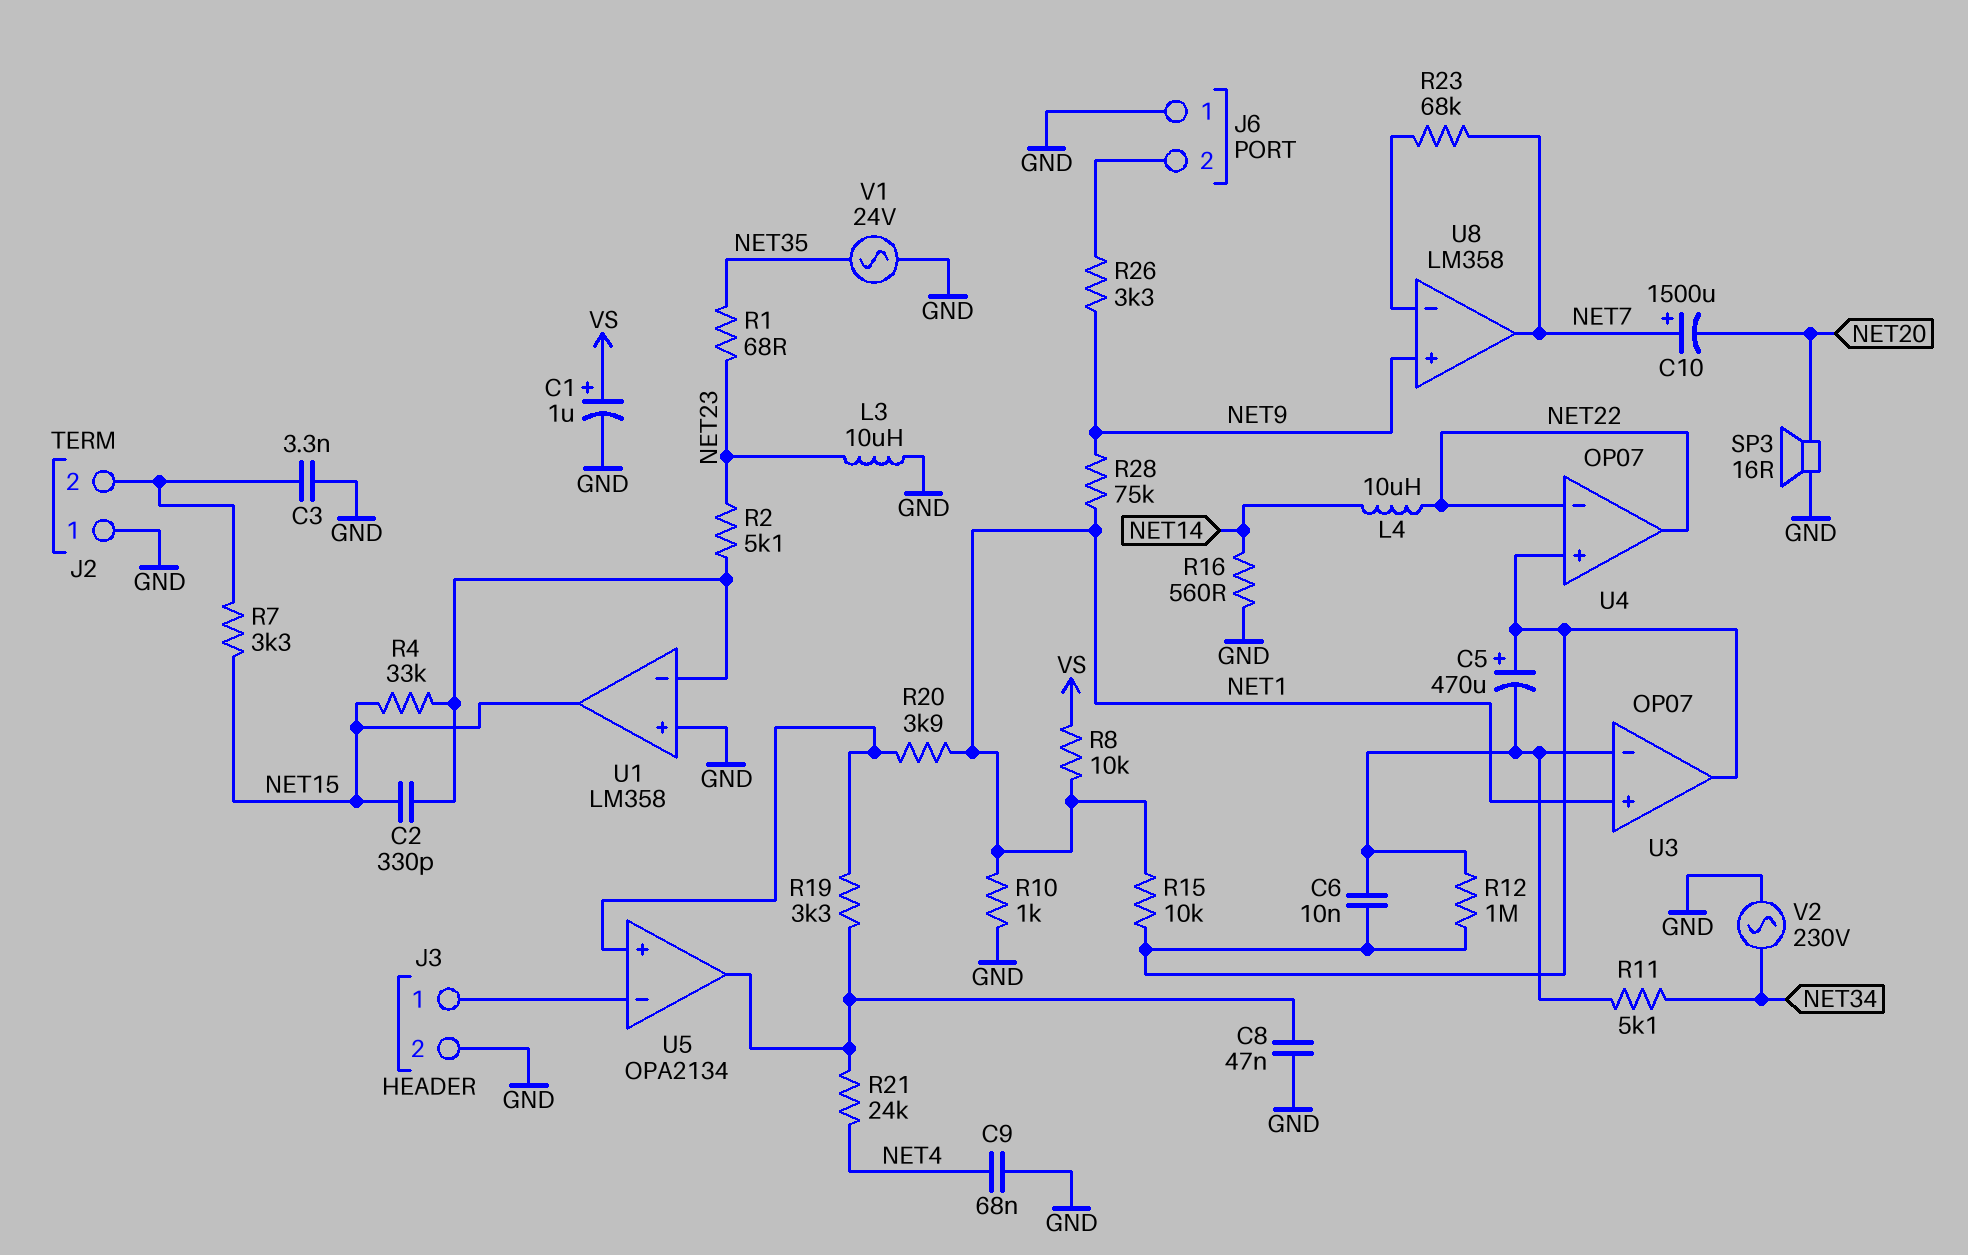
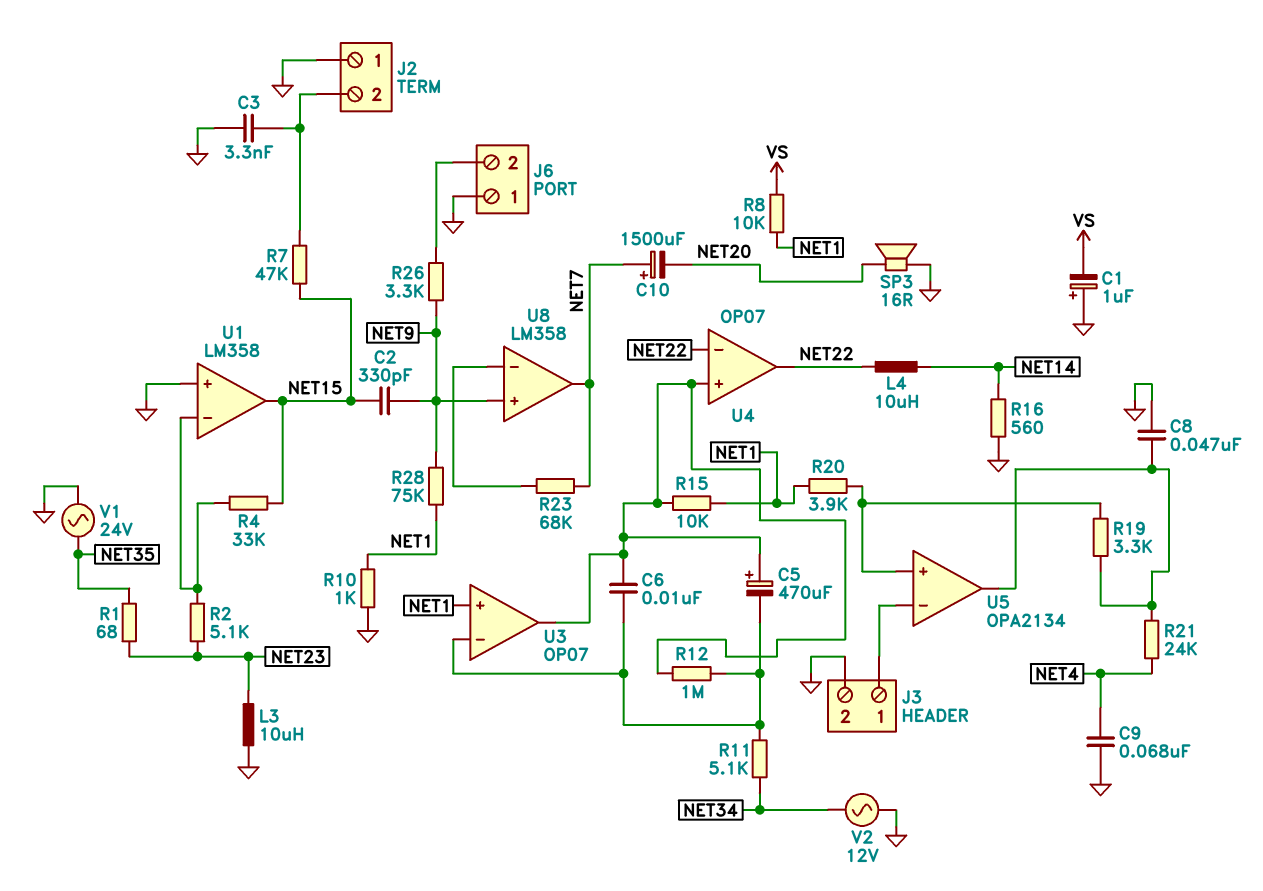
C1: 1uF (plus VS, minus GND) -> 1uF (plus GND, minus VS)
C2: 330pF (NET15, U1/in-) -> 330pF (NET9, NET15)
R7: 3.3k (J2/2, NET15) -> 47k (J2/2, NET15)
V2: AC 230V (GND, NET34) -> AC 12V (GND, NET34)

